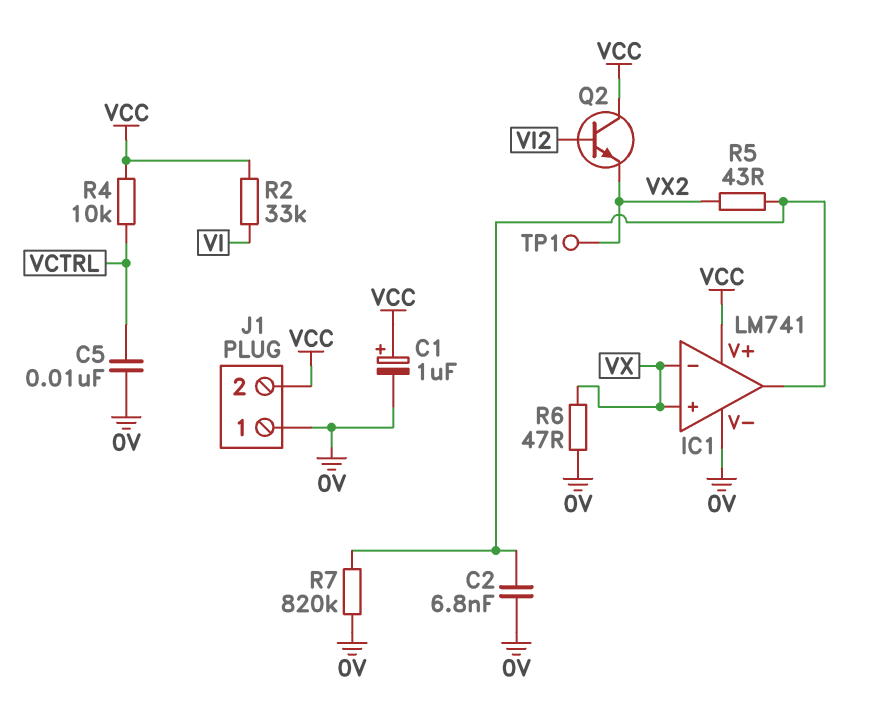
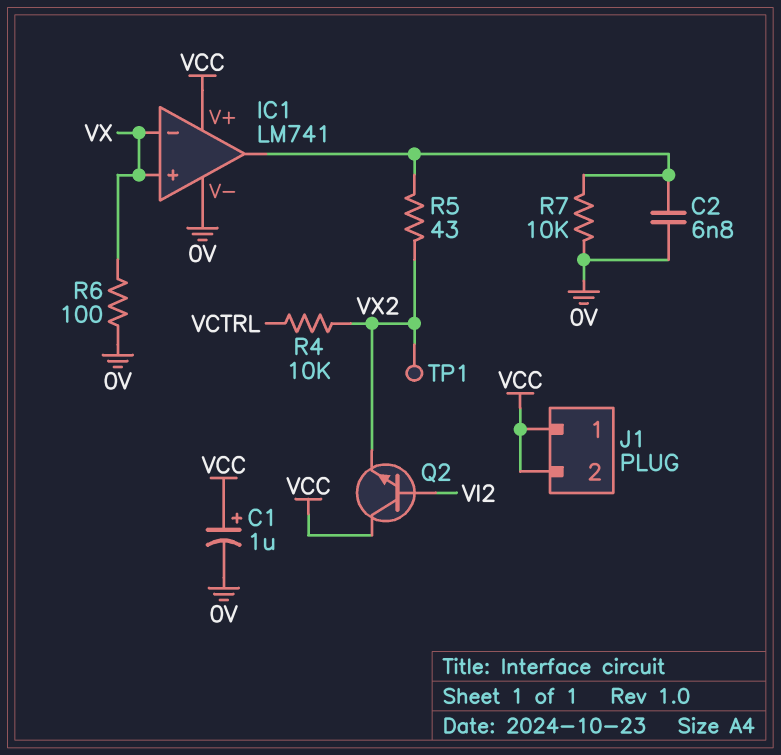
C5: 10nF (0V, VCTRL) -> none
J1 pin 1: 0V -> VCC
R2: 33k (VCC, VI) -> none
R4: 10k (VCC, VCTRL) -> 10k (VCTRL, VX2)
R6: 47 (0V, VX) -> 100 (0V, VX)
R7: 820k (0V, IC1/out) -> 10k (0V, IC1/out)

